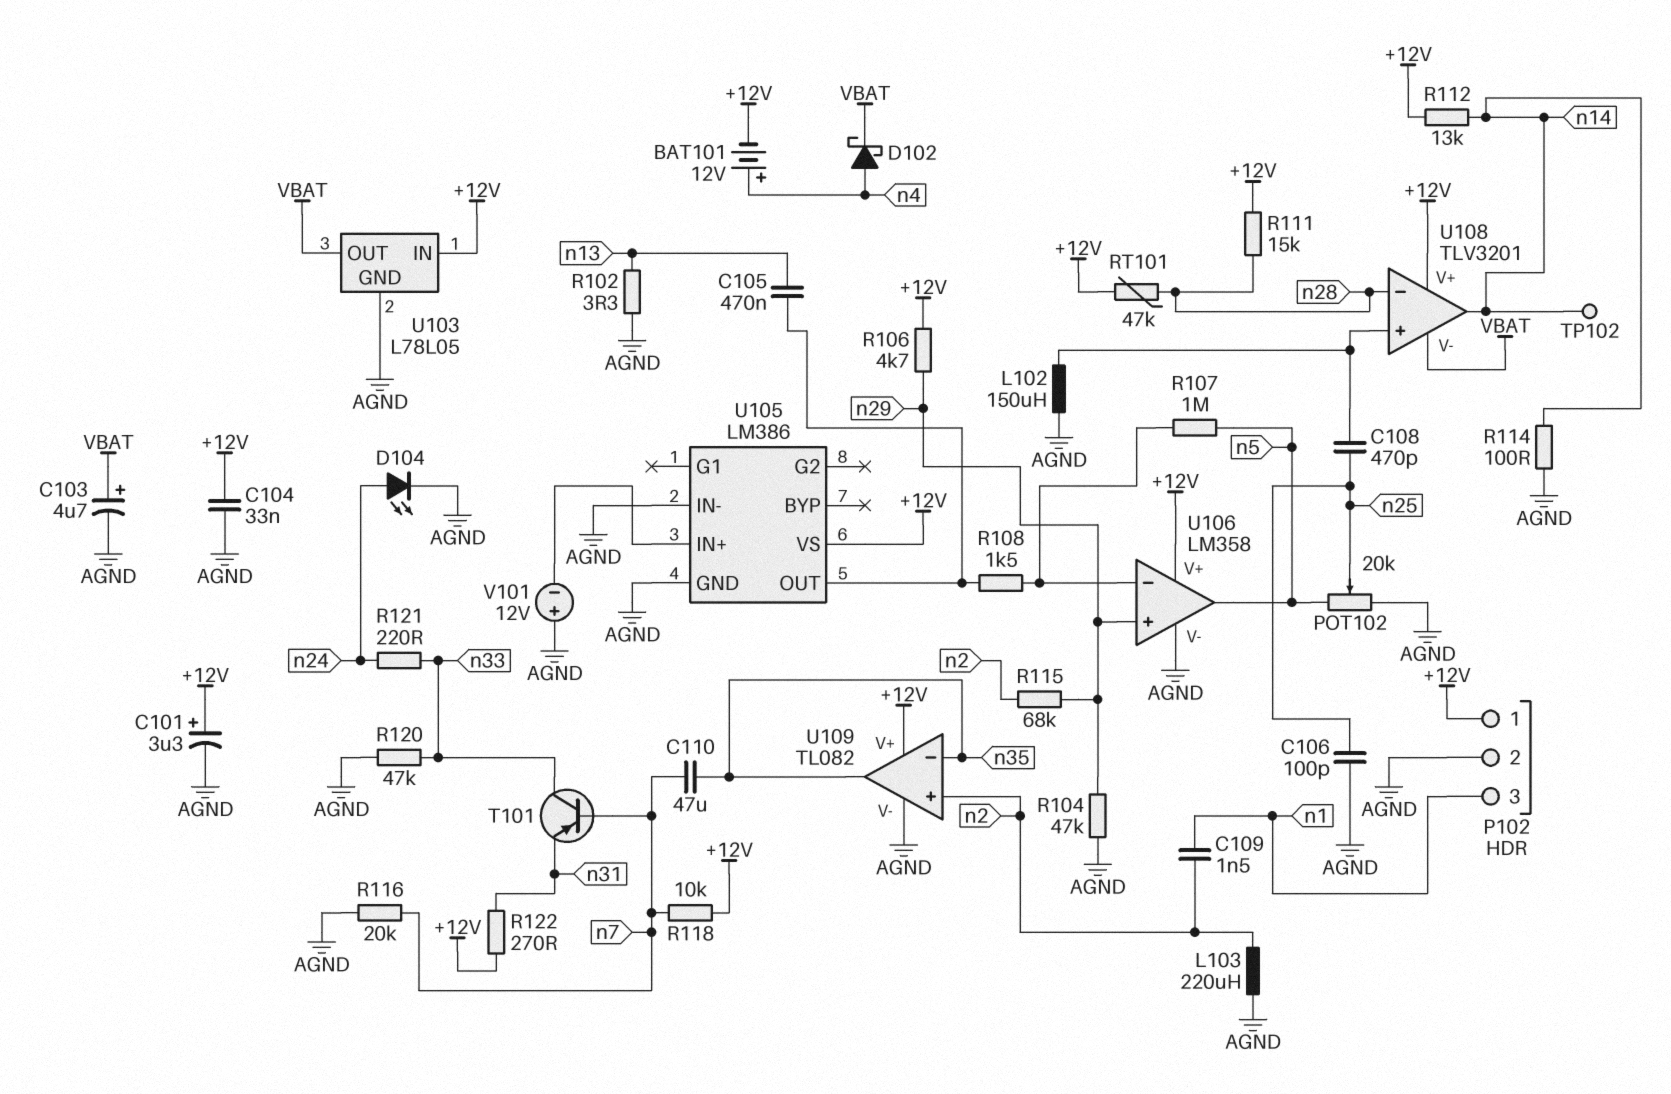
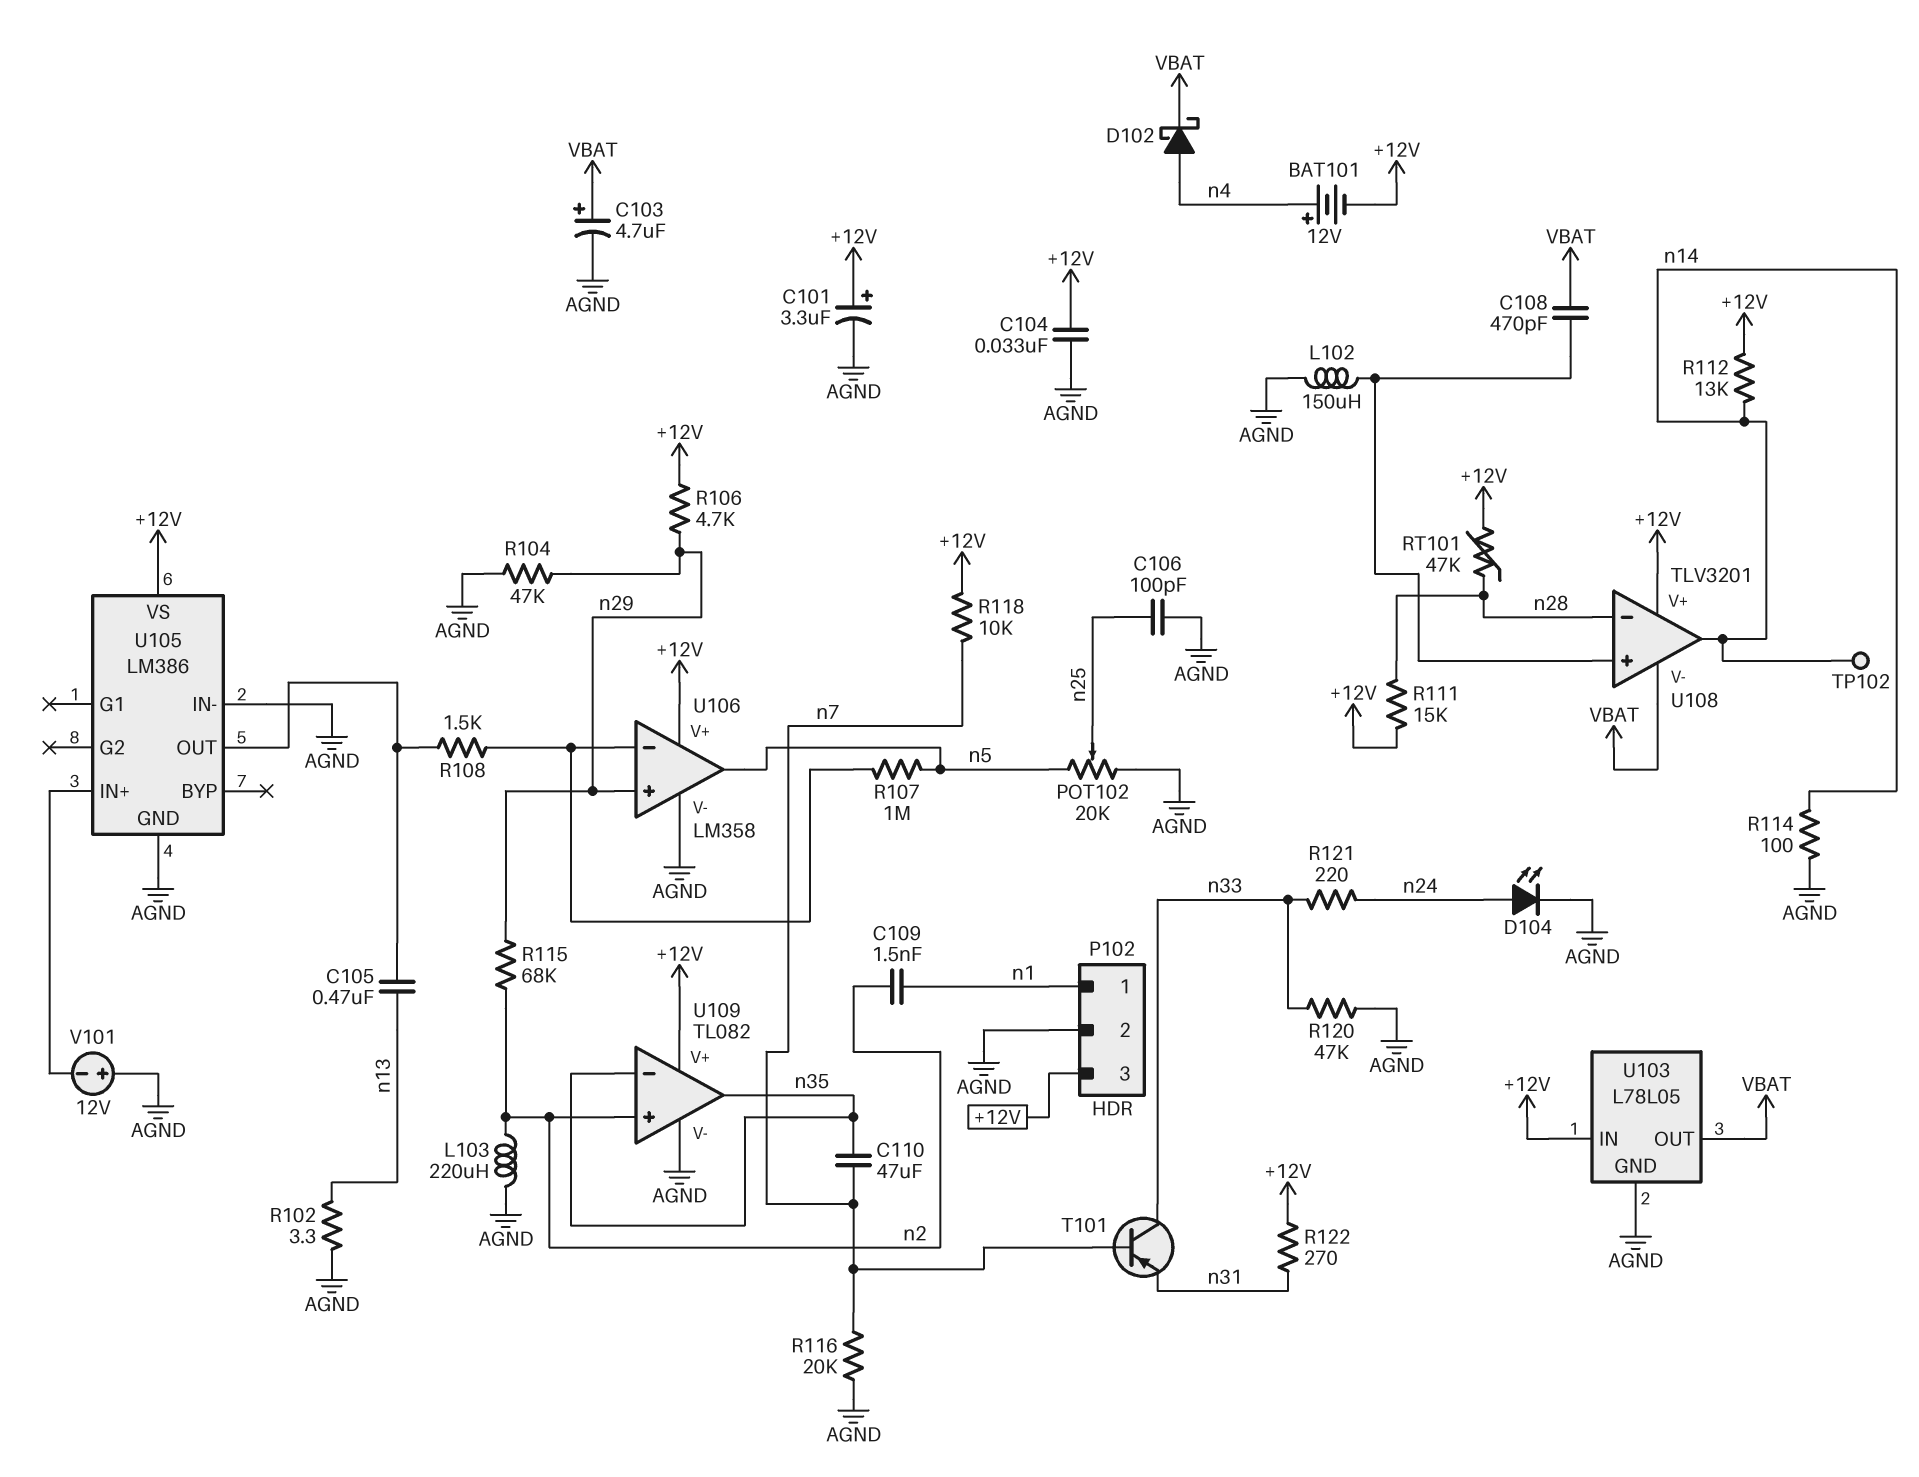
C108: 470pF (U108/in+, n25) -> 470pF (U108/in+, VBAT)
P102 pin 1: +12V -> n1
P102 pin 3: n1 -> +12V

